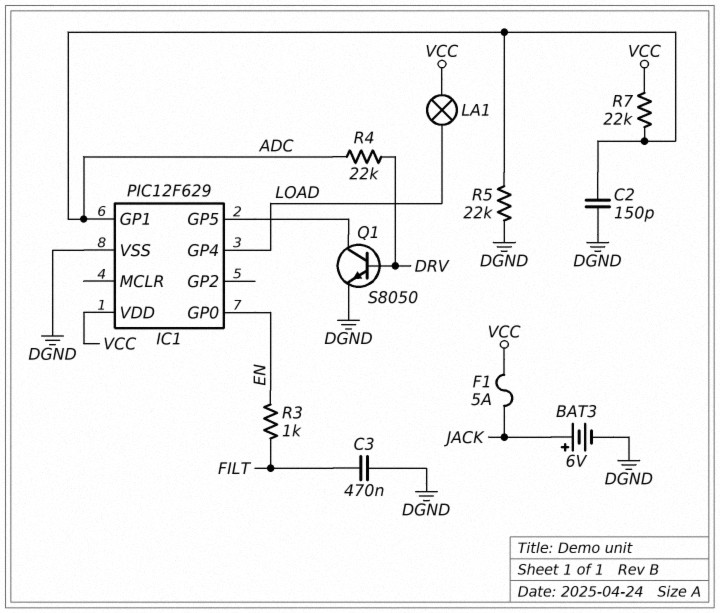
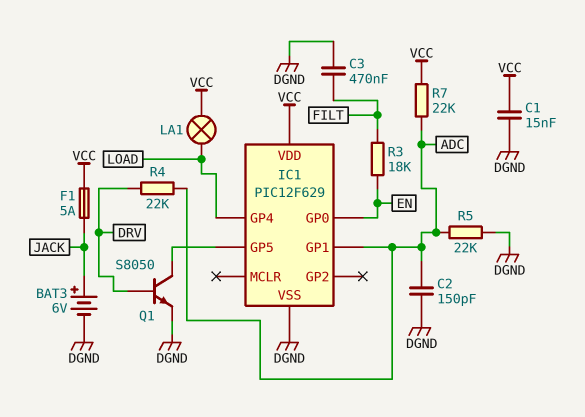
C1: none -> 15nF (DGND, VCC)
R3: 1k (EN, FILT) -> 18k (EN, FILT)

